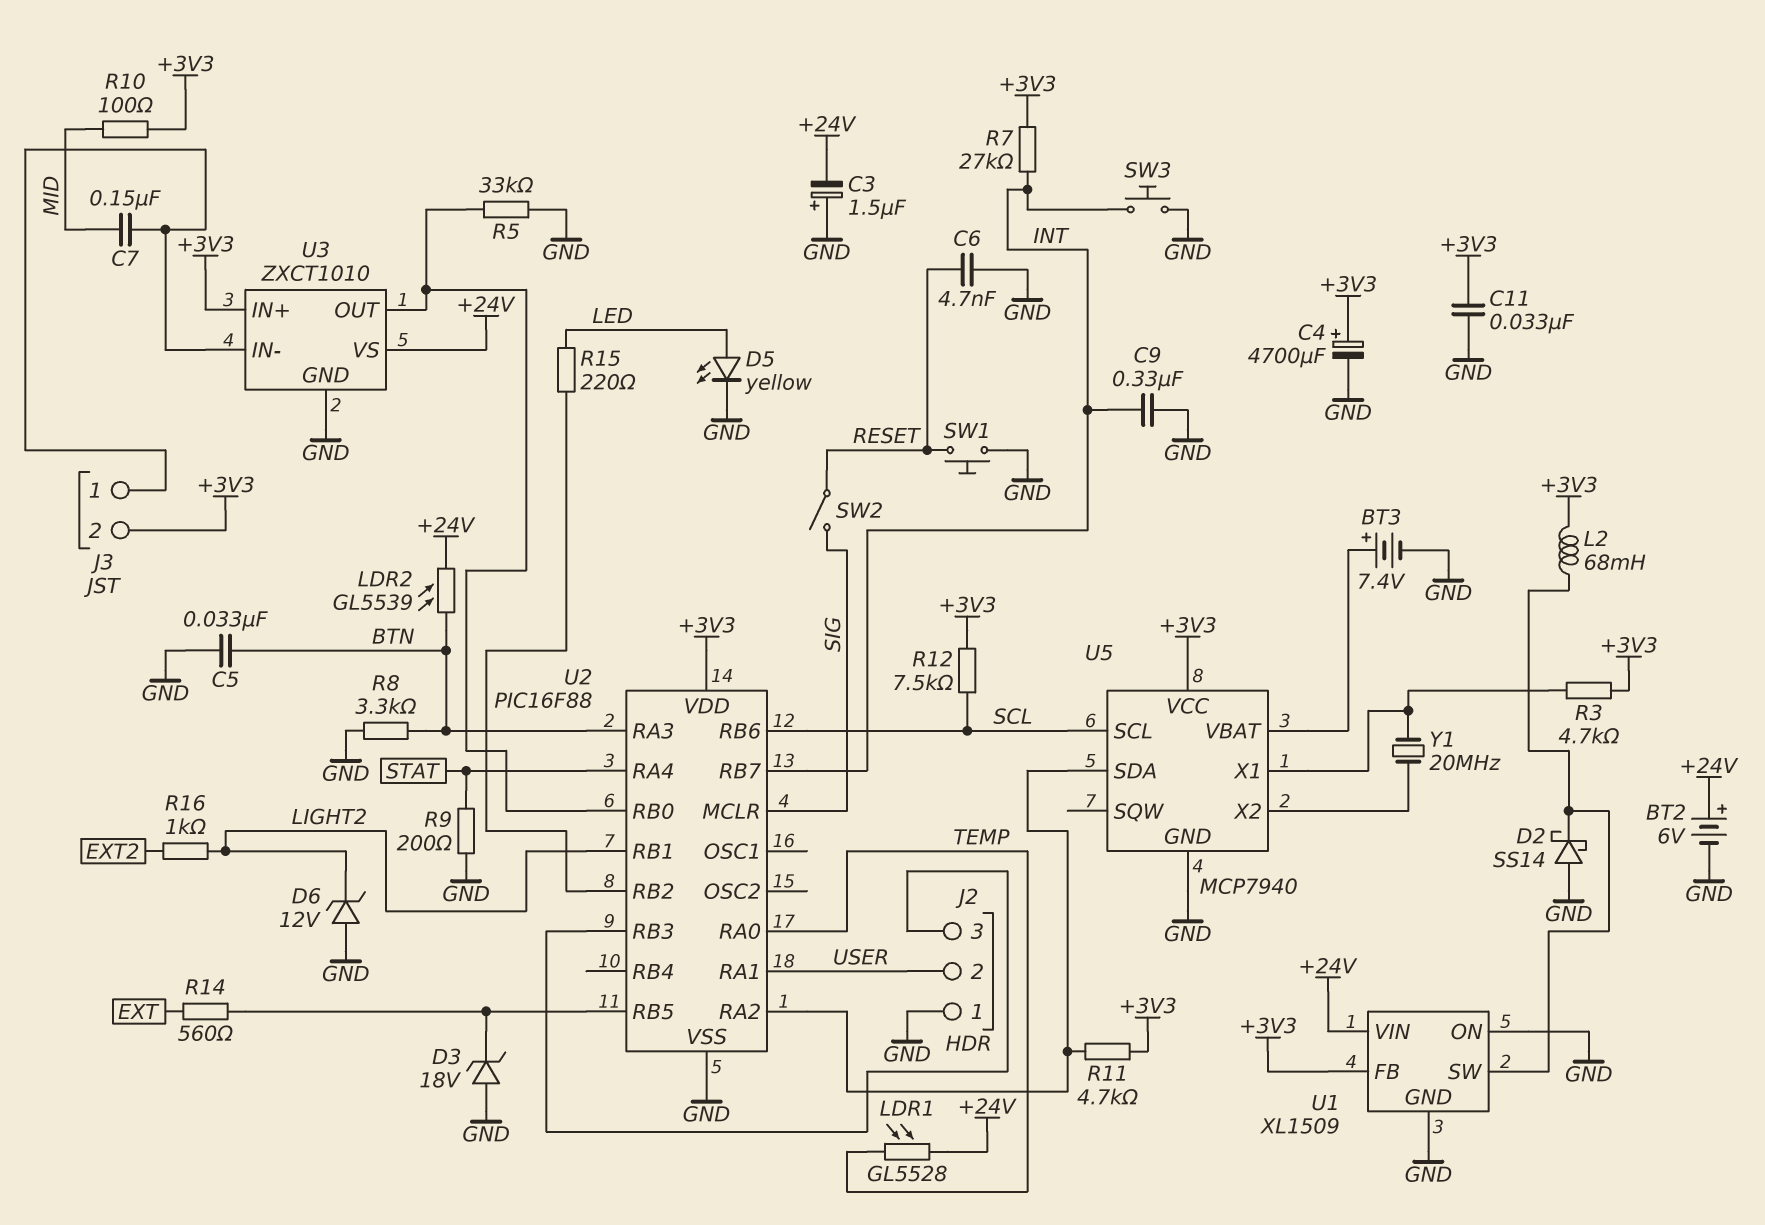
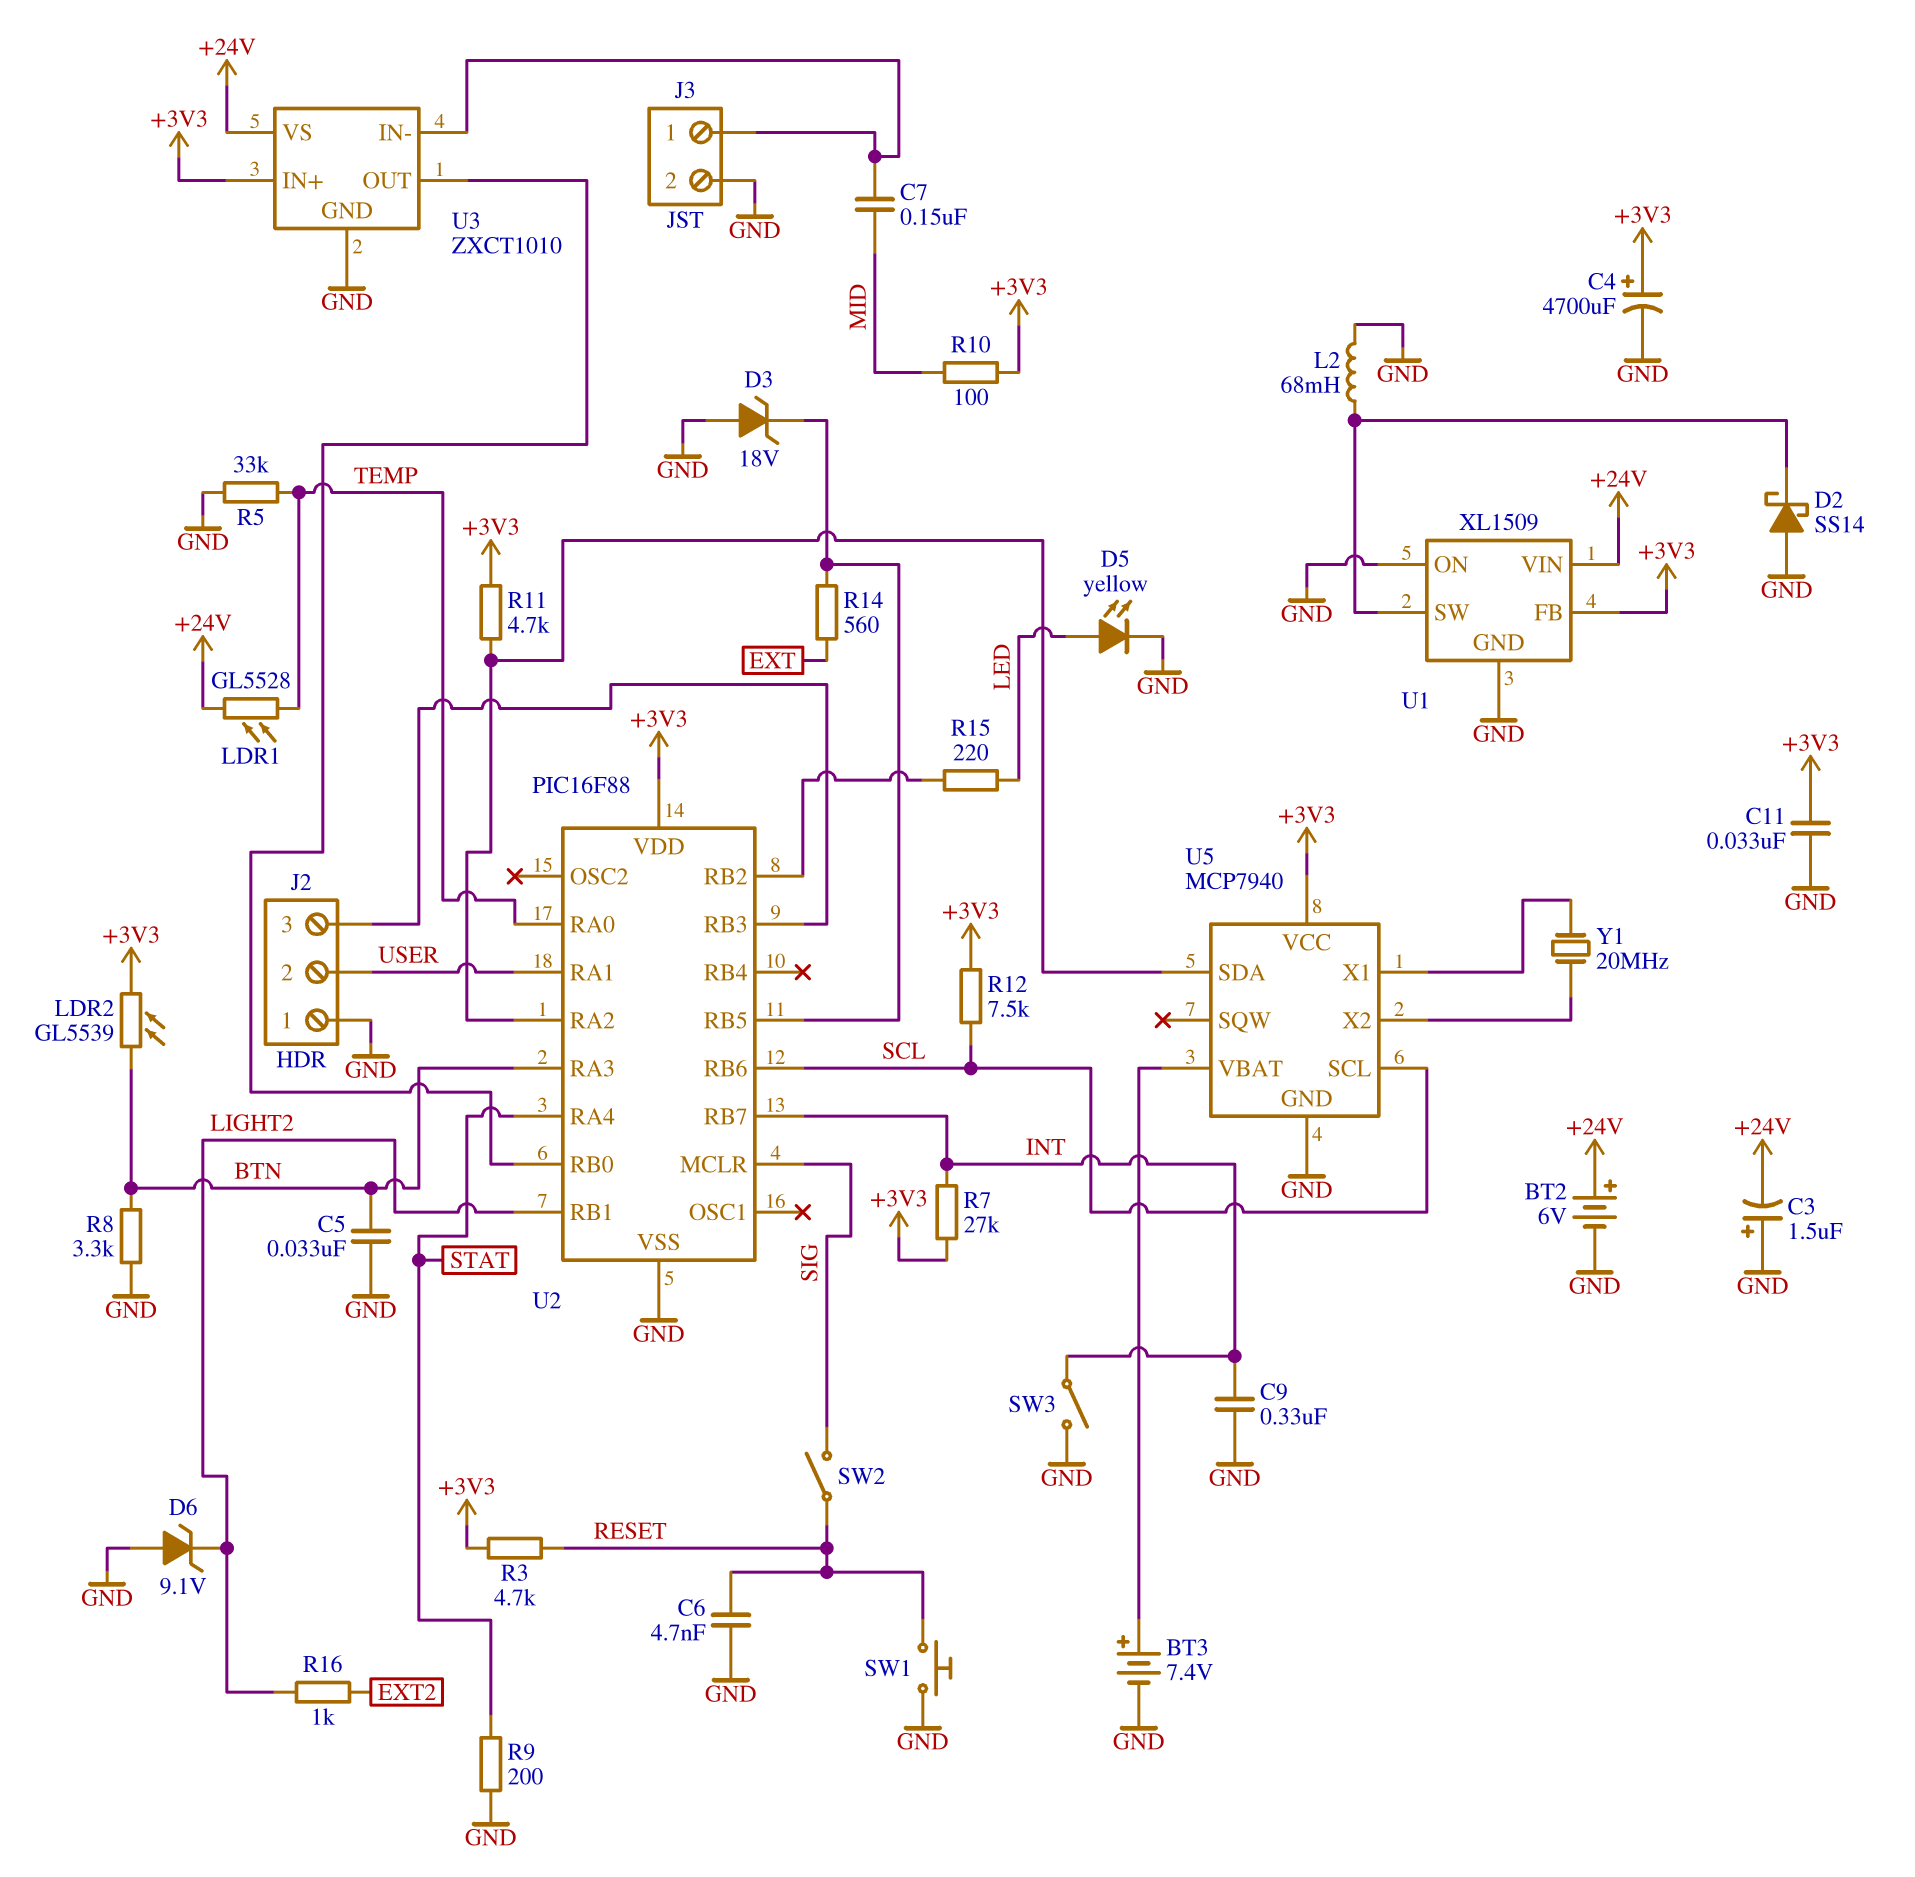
D6: zener 12V (A GND, K LIGHT2) -> zener 9.1V (A GND, K LIGHT2)
J3 pin 2: +3V3 -> GND
L2: 68mH (+3V3, U1/SW) -> 68mH (GND, U1/SW)
LDR2: GL5539 (+24V, BTN) -> GL5539 (+3V3, BTN)
R3: 4.7k (+3V3, U5/X1) -> 4.7k (+3V3, RESET)
R5: 33k (GND, U2/RB0) -> 33k (GND, TEMP)
SW3: button (GND, INT) -> switch (GND, INT)

